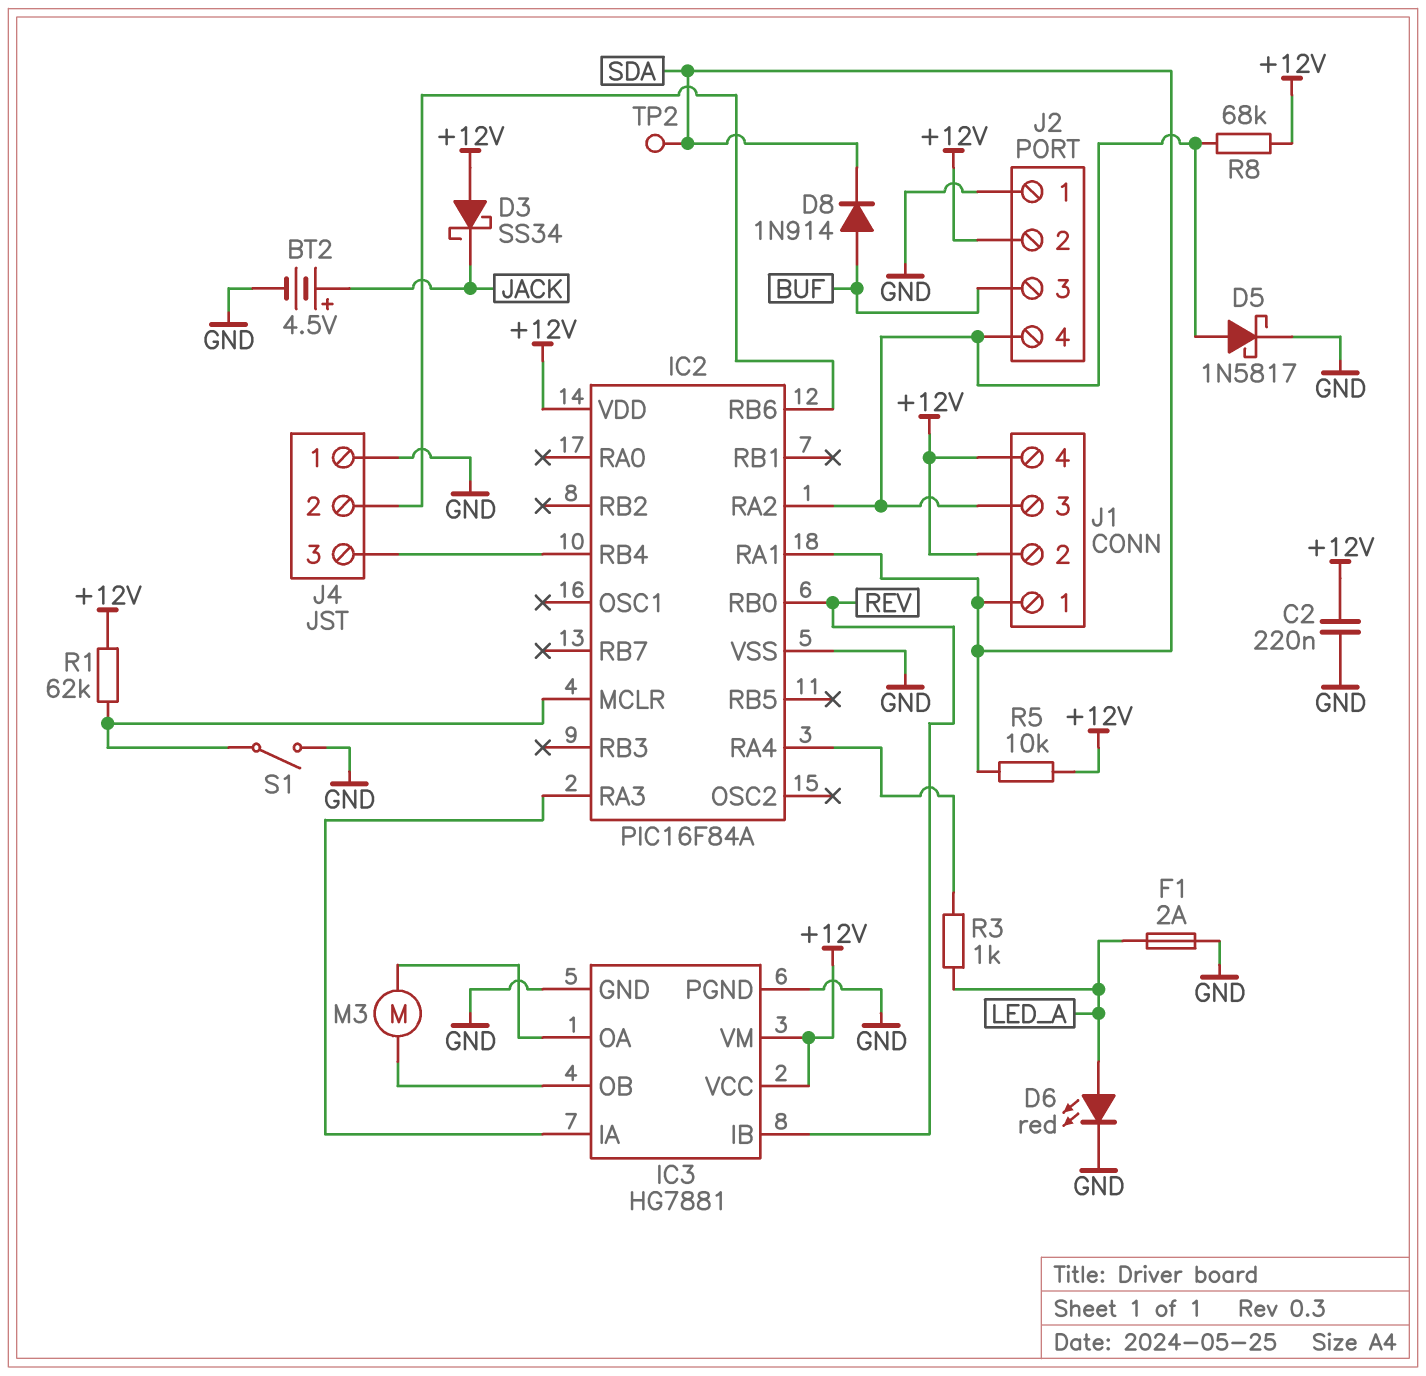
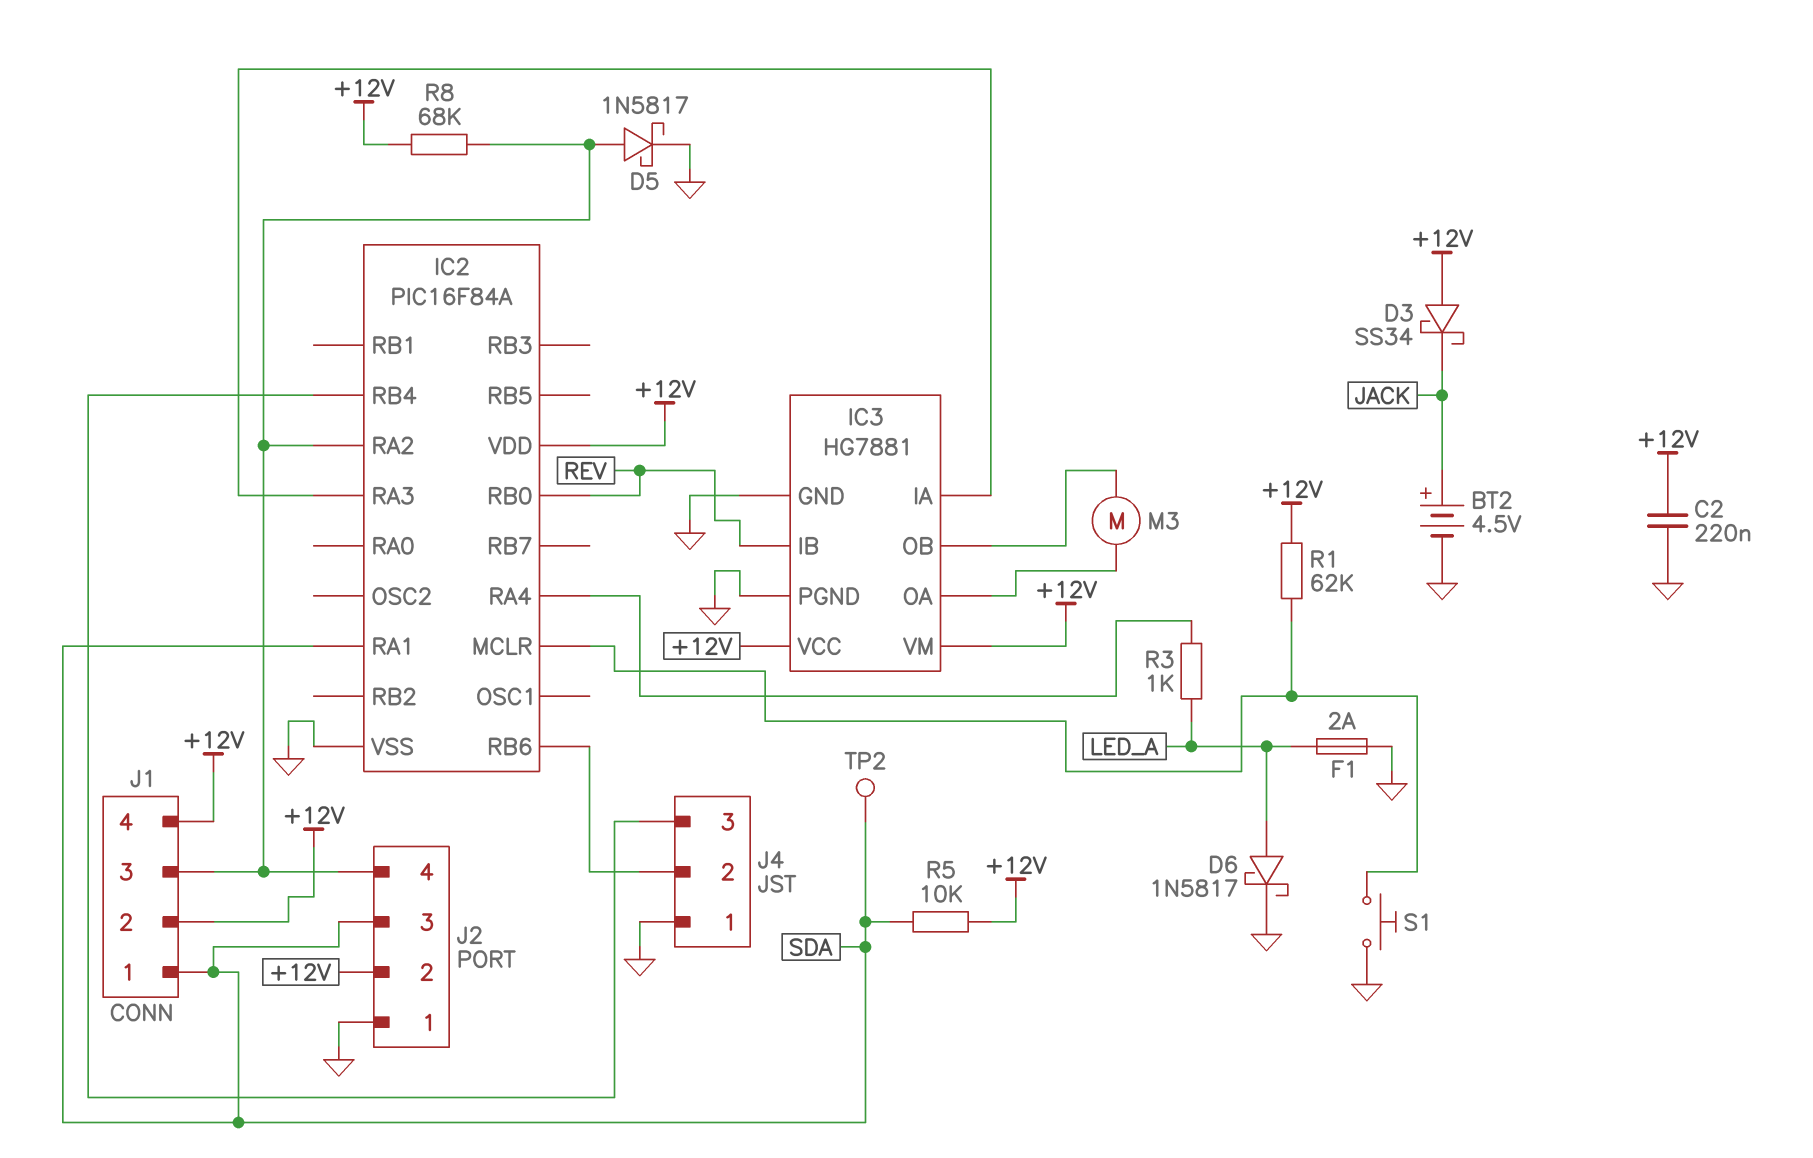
D6: LED red (A LED_A, K GND) -> schottky 1N5817 (A LED_A, K GND)
D8: diode 1N914 (A BUF, K SDA) -> none
J2 pin 3: BUF -> SDA
S1: switch (GND, IC2/MCLR) -> button (GND, IC2/MCLR)

